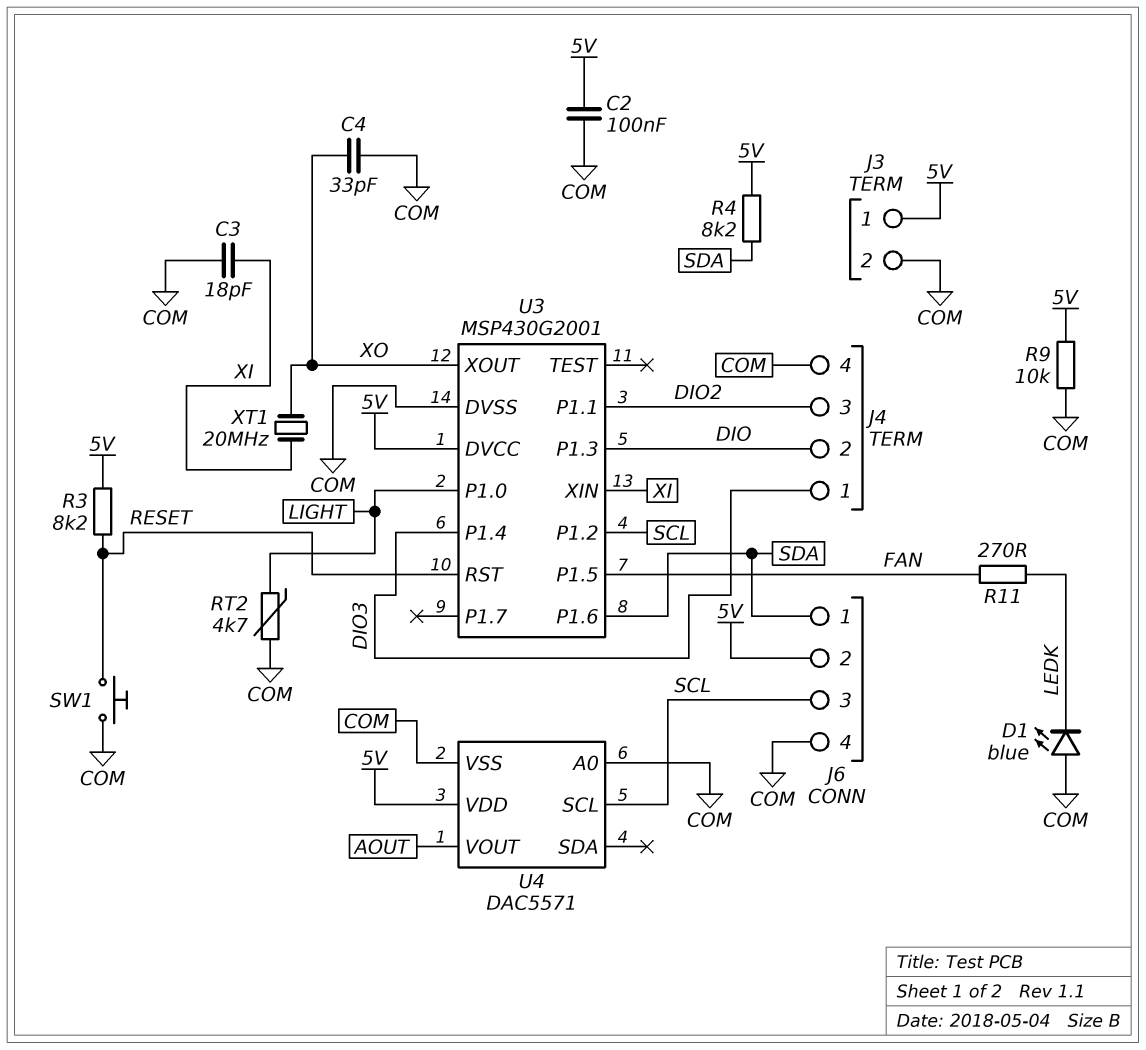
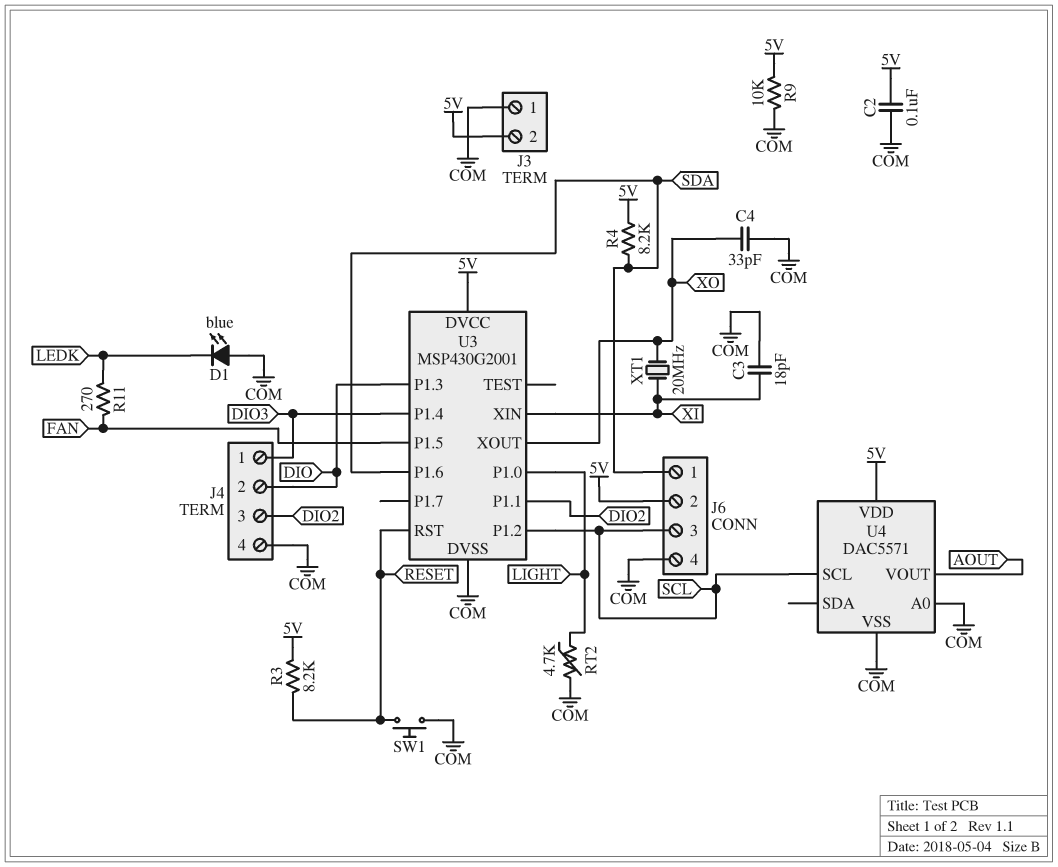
J3 pin 1: 5V -> COM
J3 pin 2: COM -> 5V

